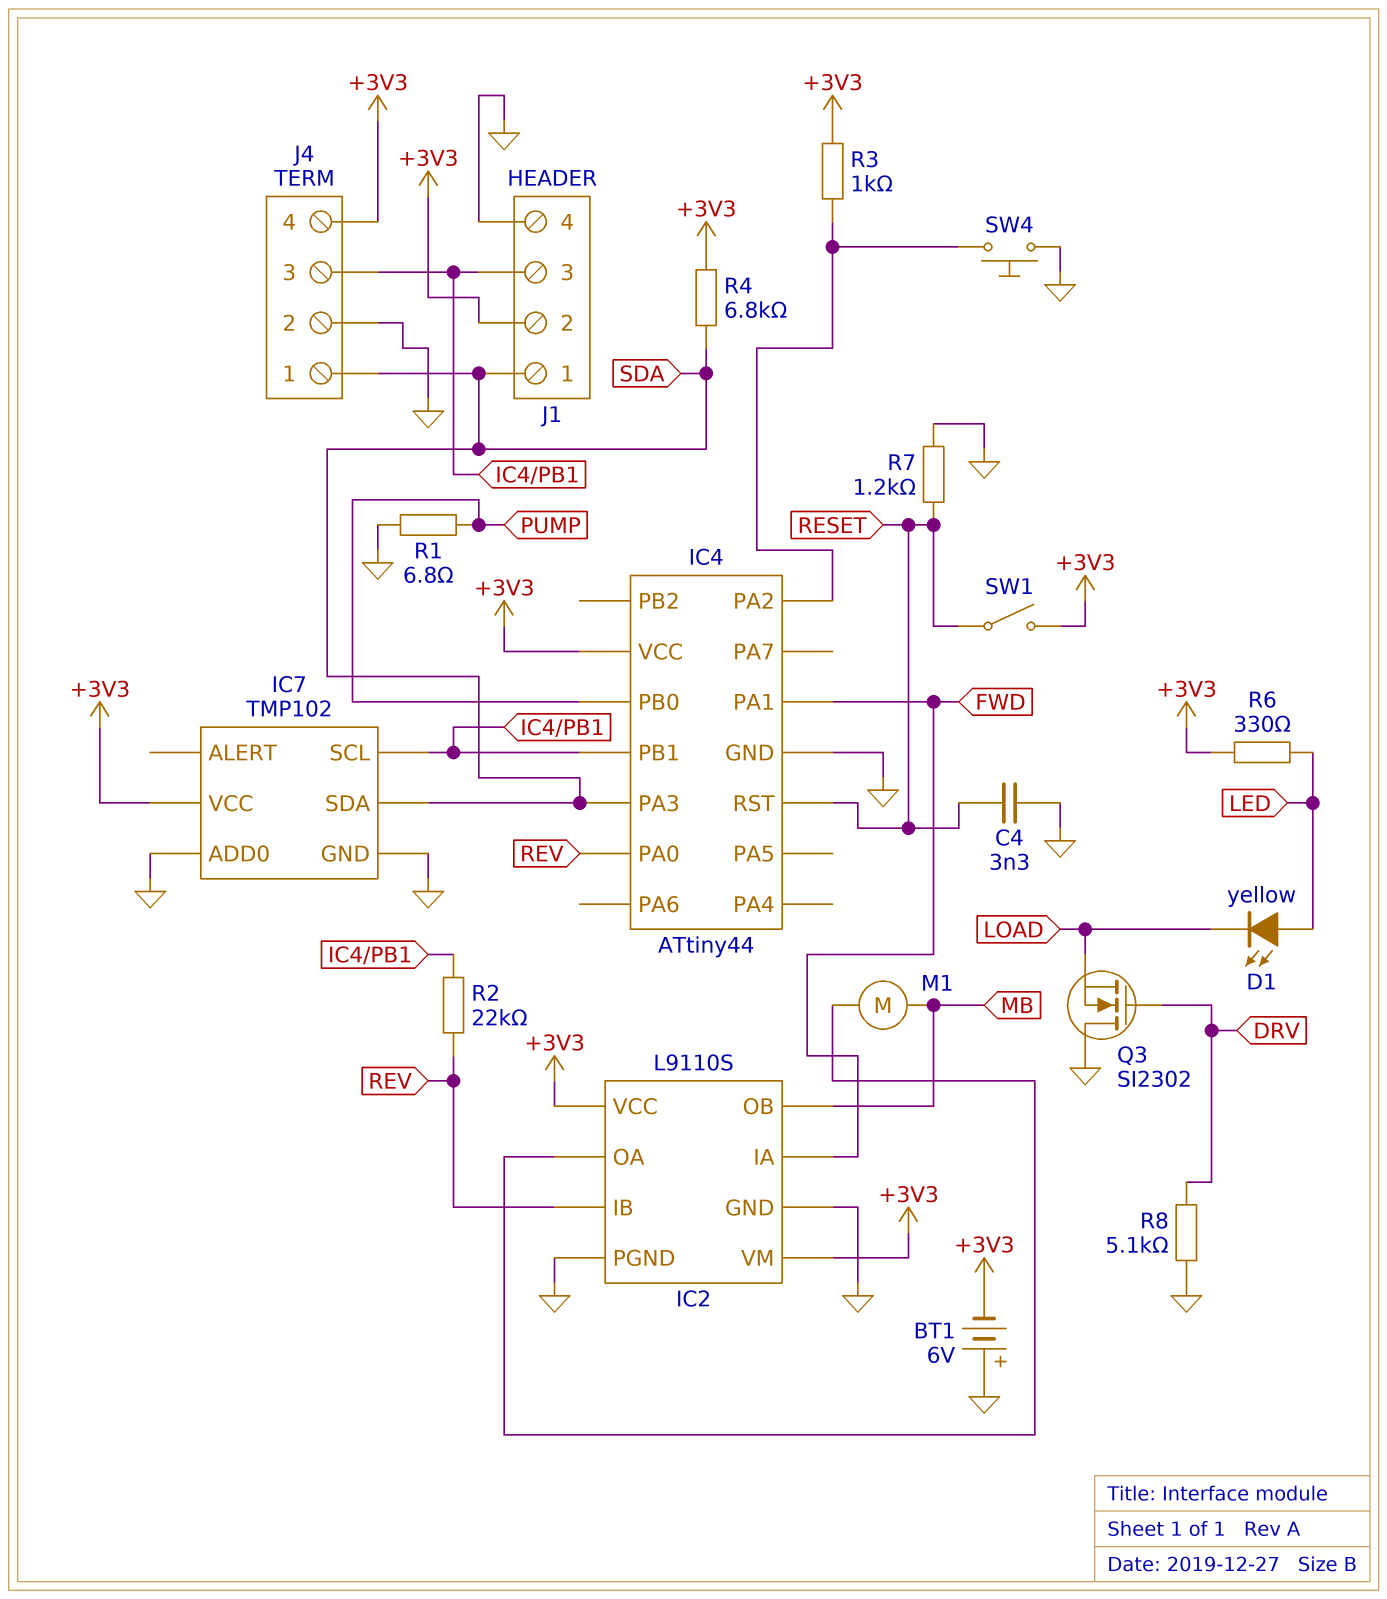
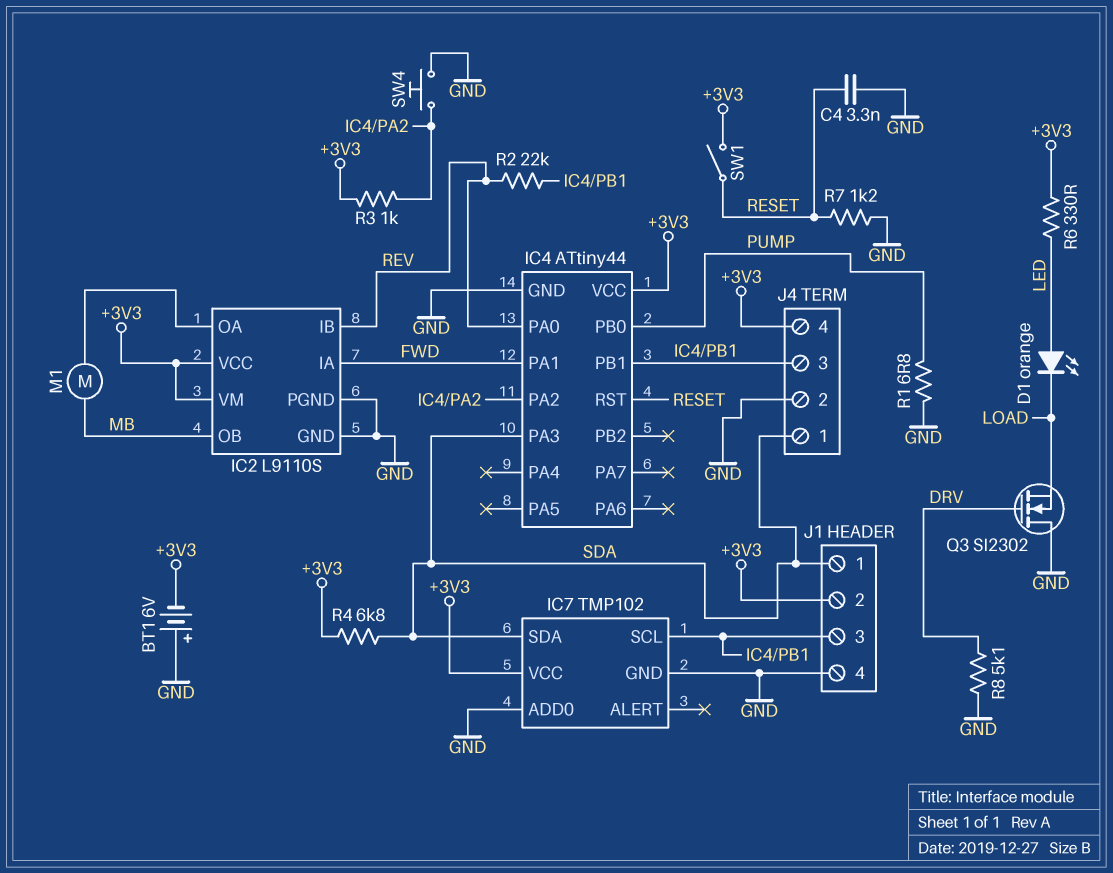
D1: LED yellow (A LED, K LOAD) -> LED orange (A LED, K LOAD)

